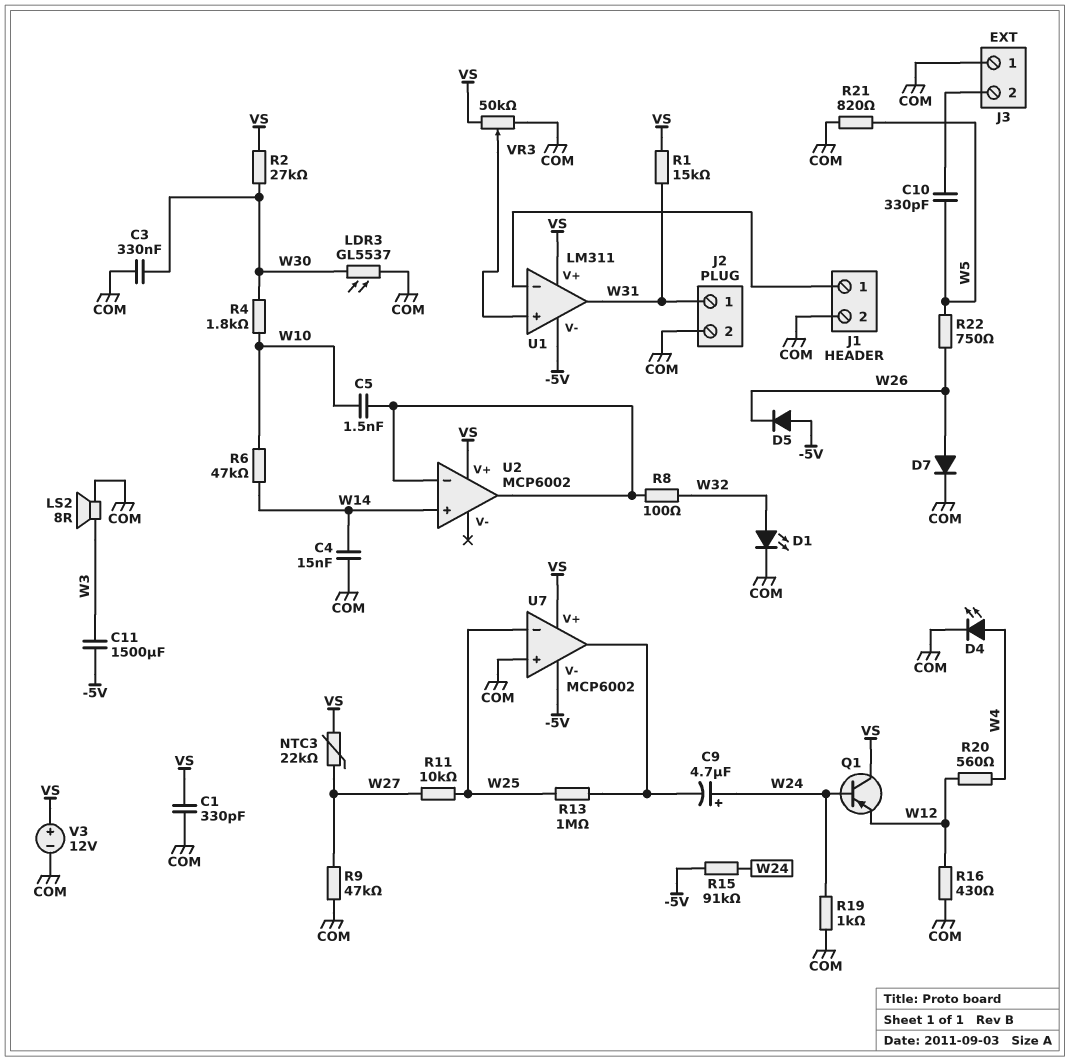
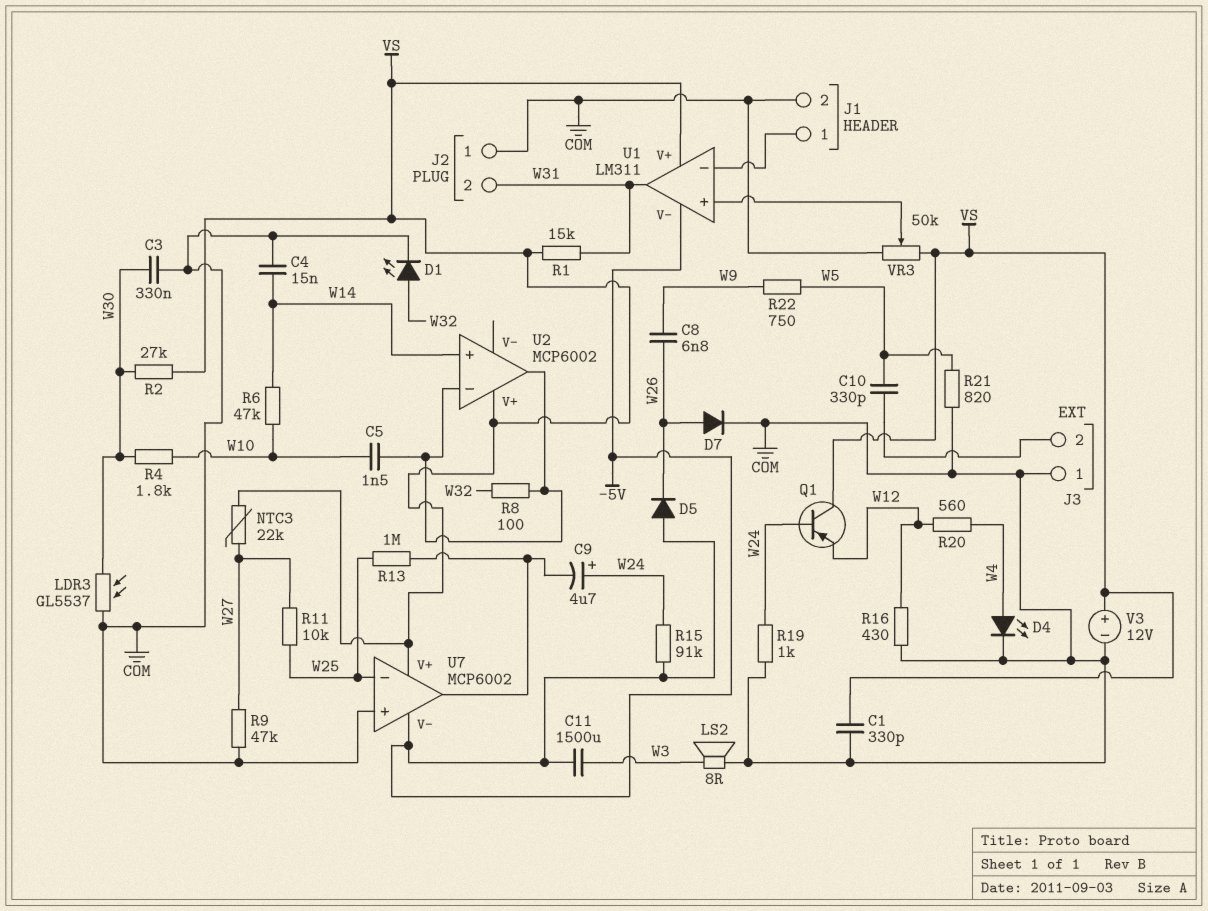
C8: none -> 6.8nF (W9, W26)
J2 pin 1: W31 -> COM
J2 pin 2: COM -> W31
R22: 750 (W5, W26) -> 750 (W5, W9)

